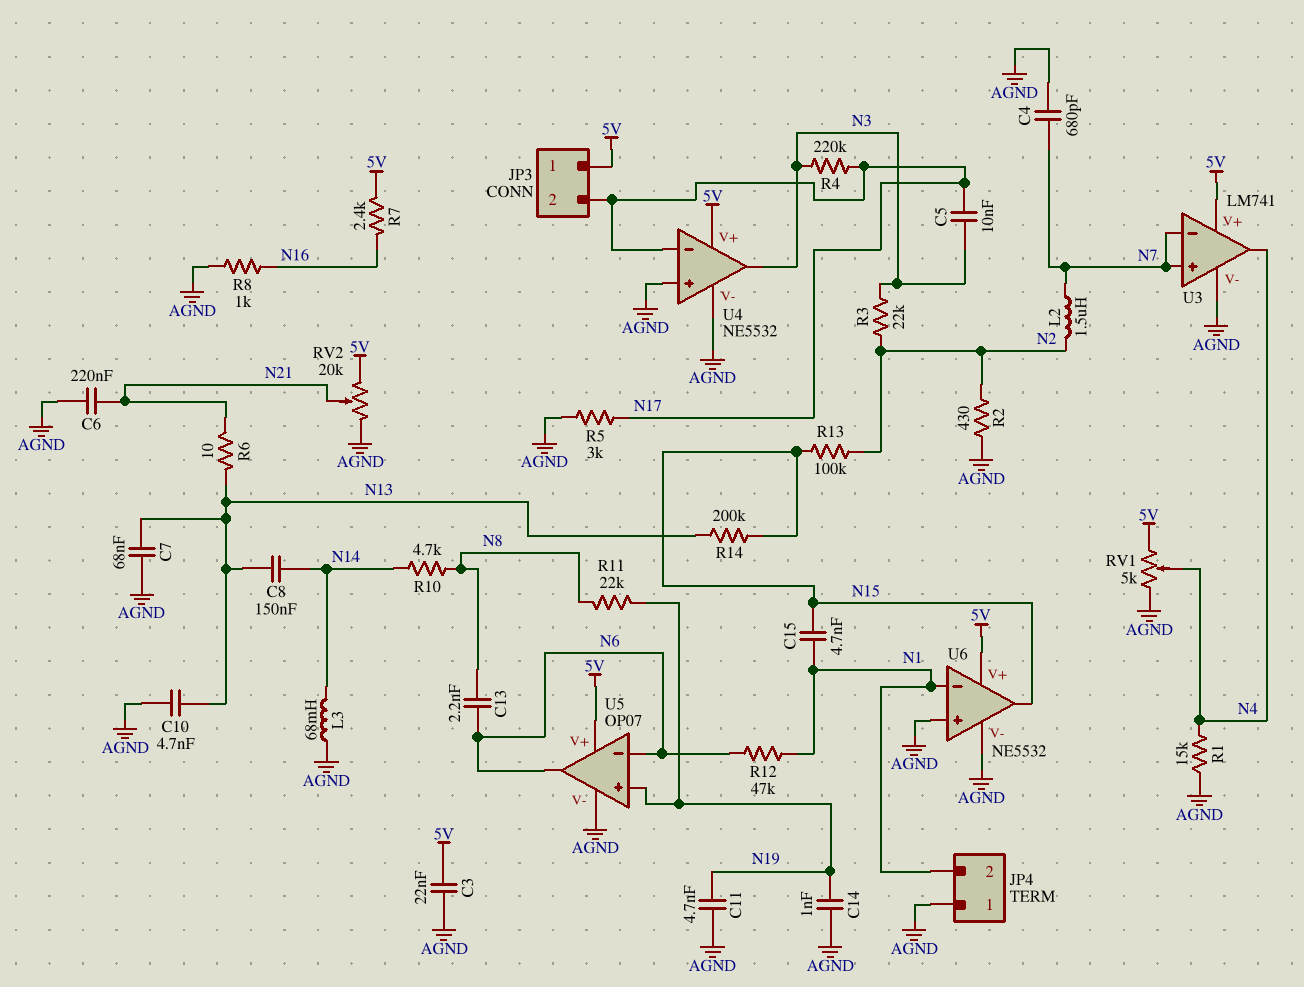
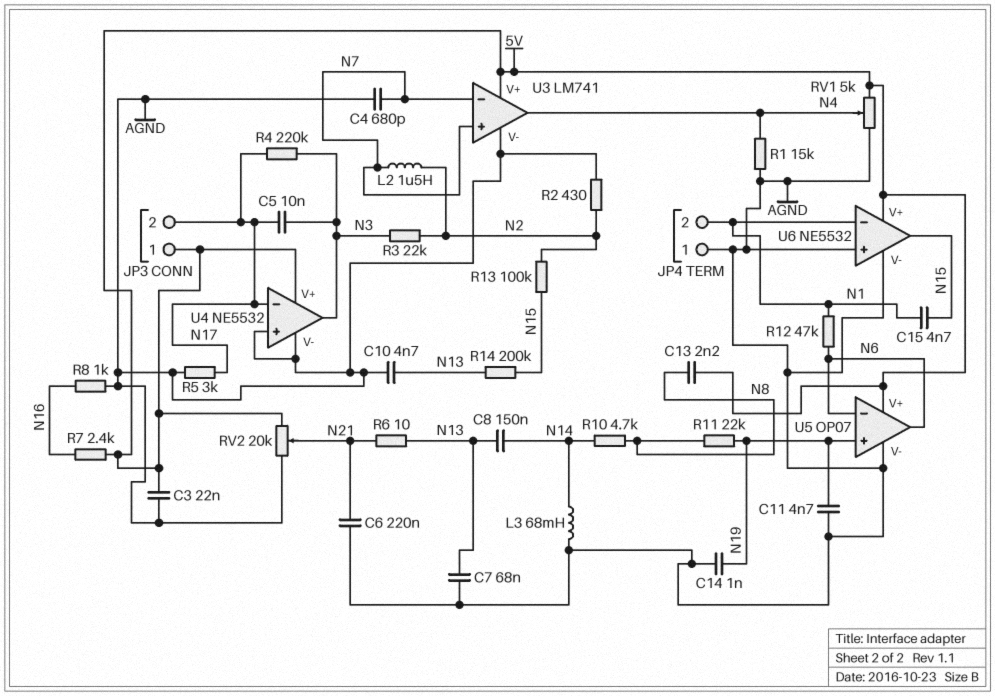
C13: 2.2nF (N6, N8) -> 2.2nF (5V, N8)

